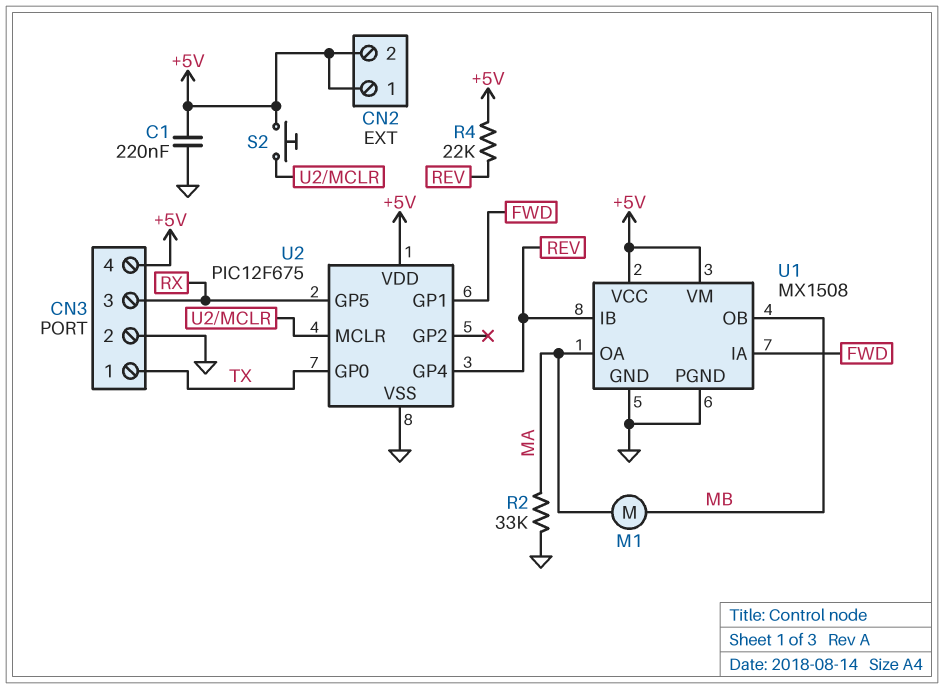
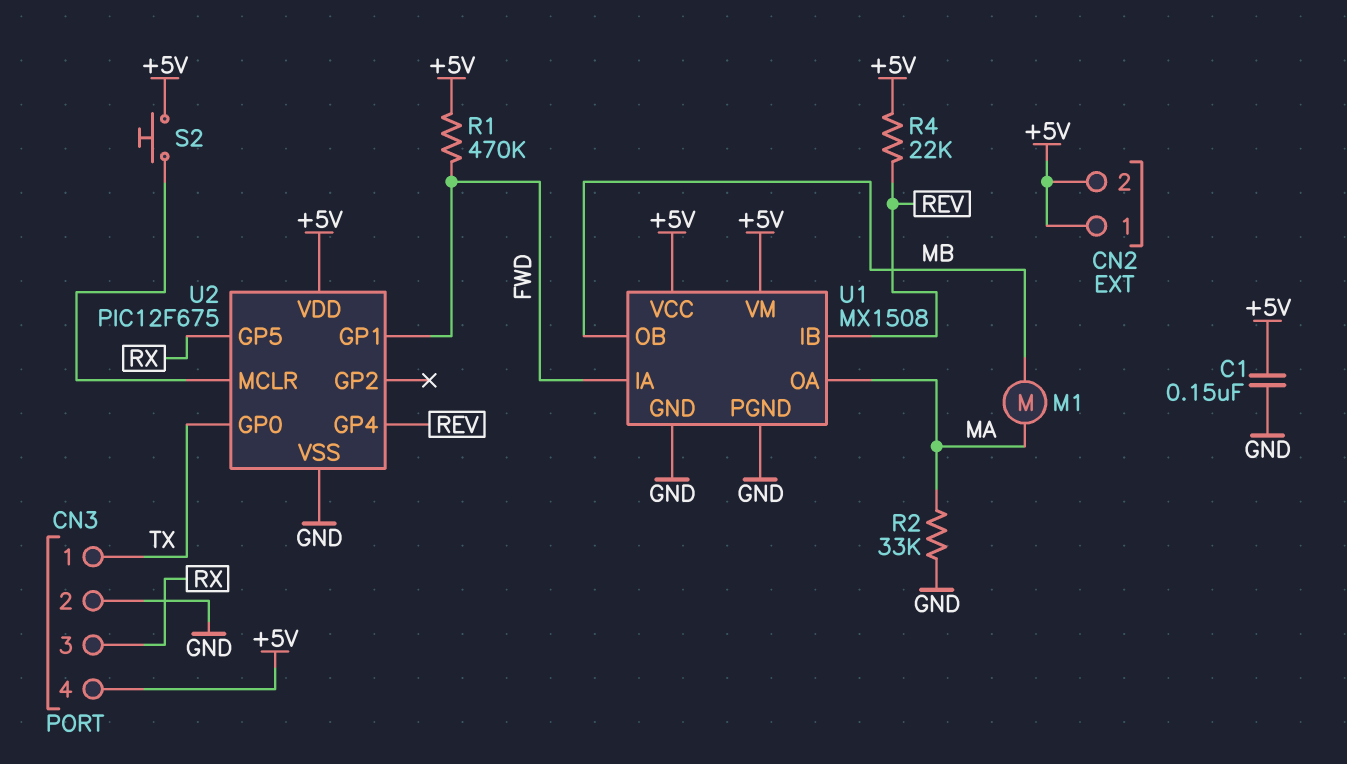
C1: 220nF (+5V, GND) -> 150nF (+5V, GND)
R1: none -> 470k (+5V, FWD)

